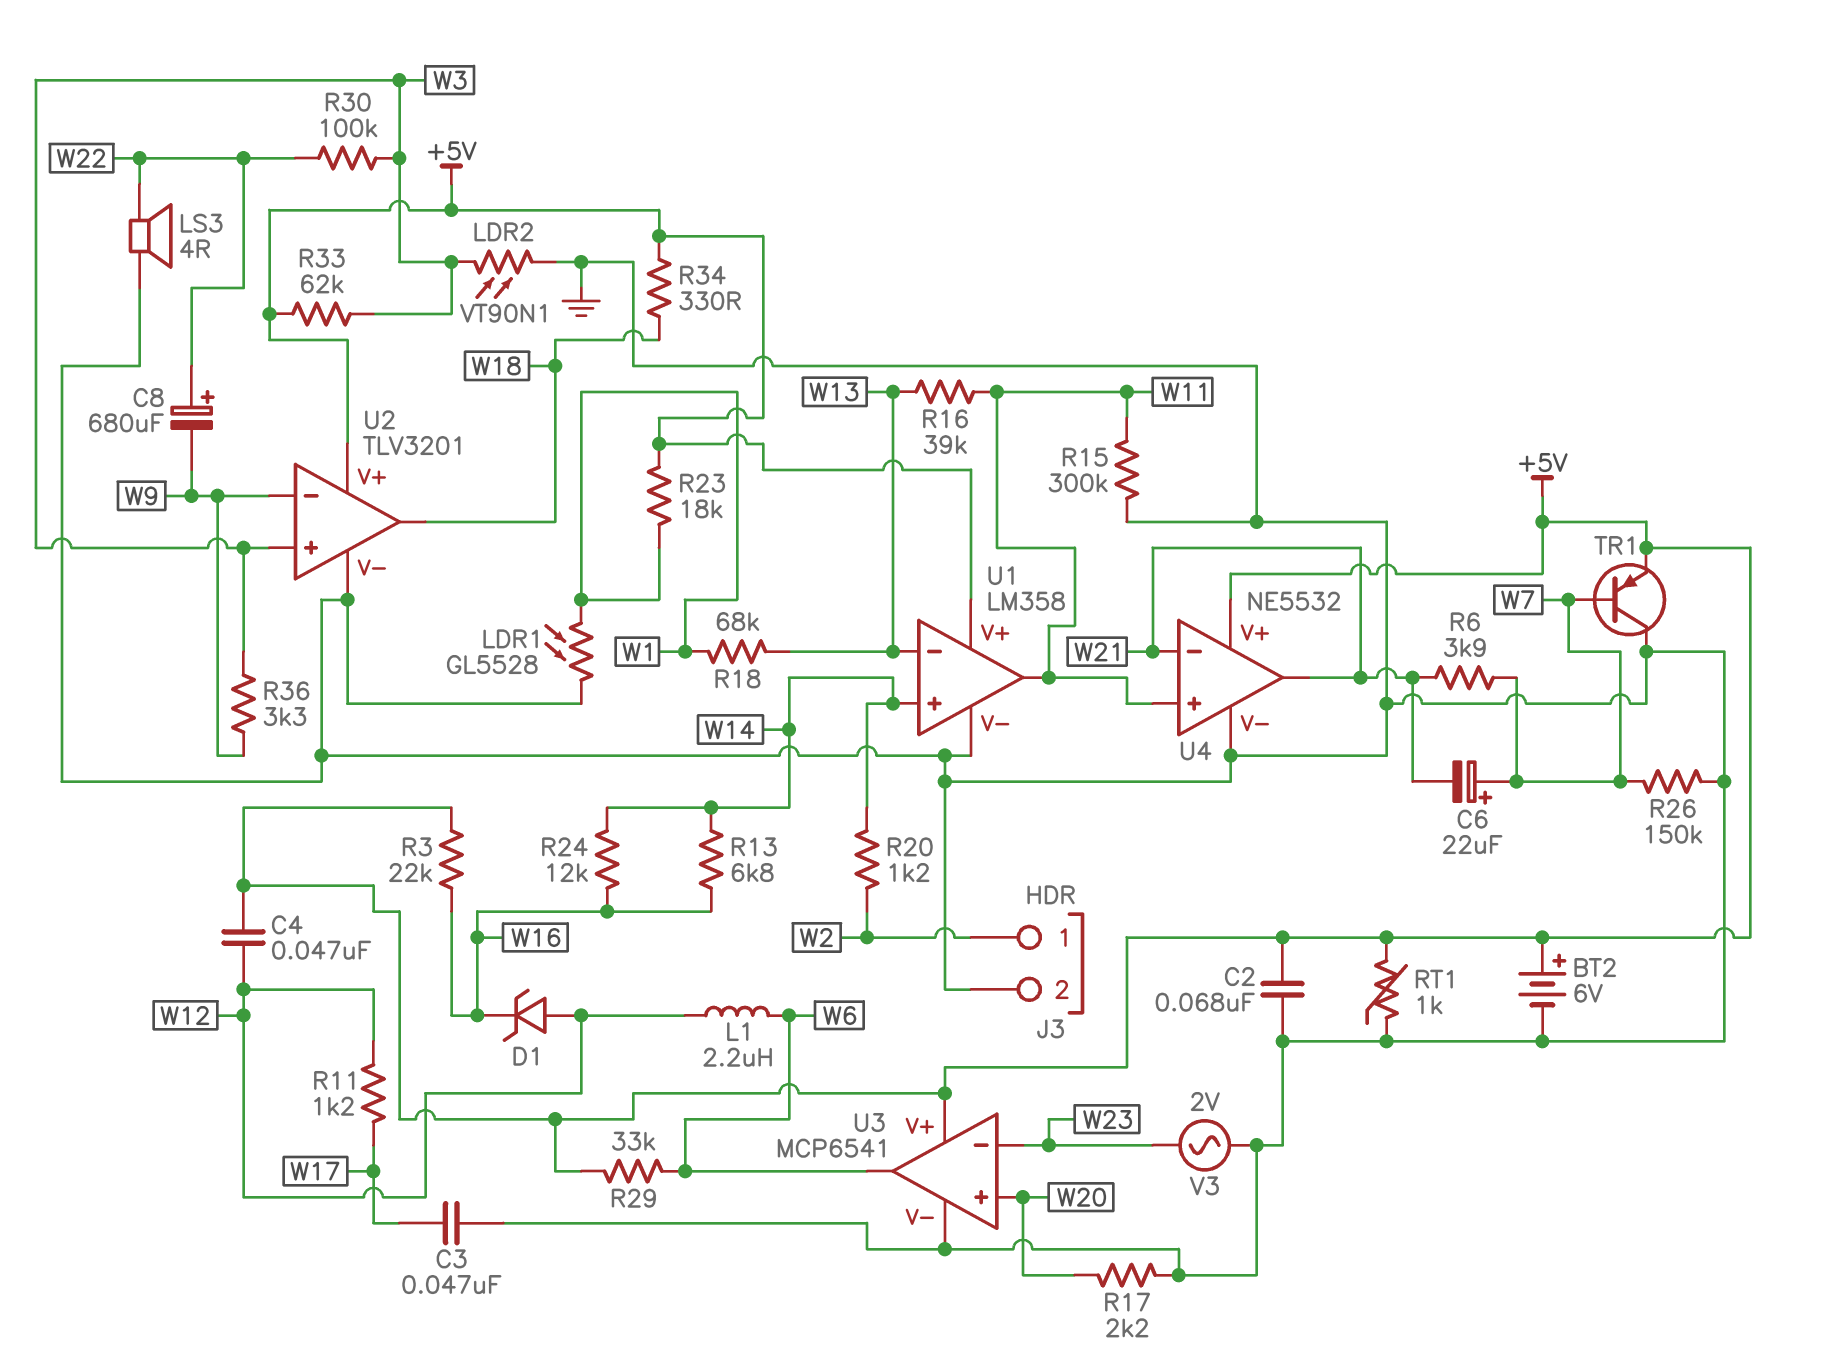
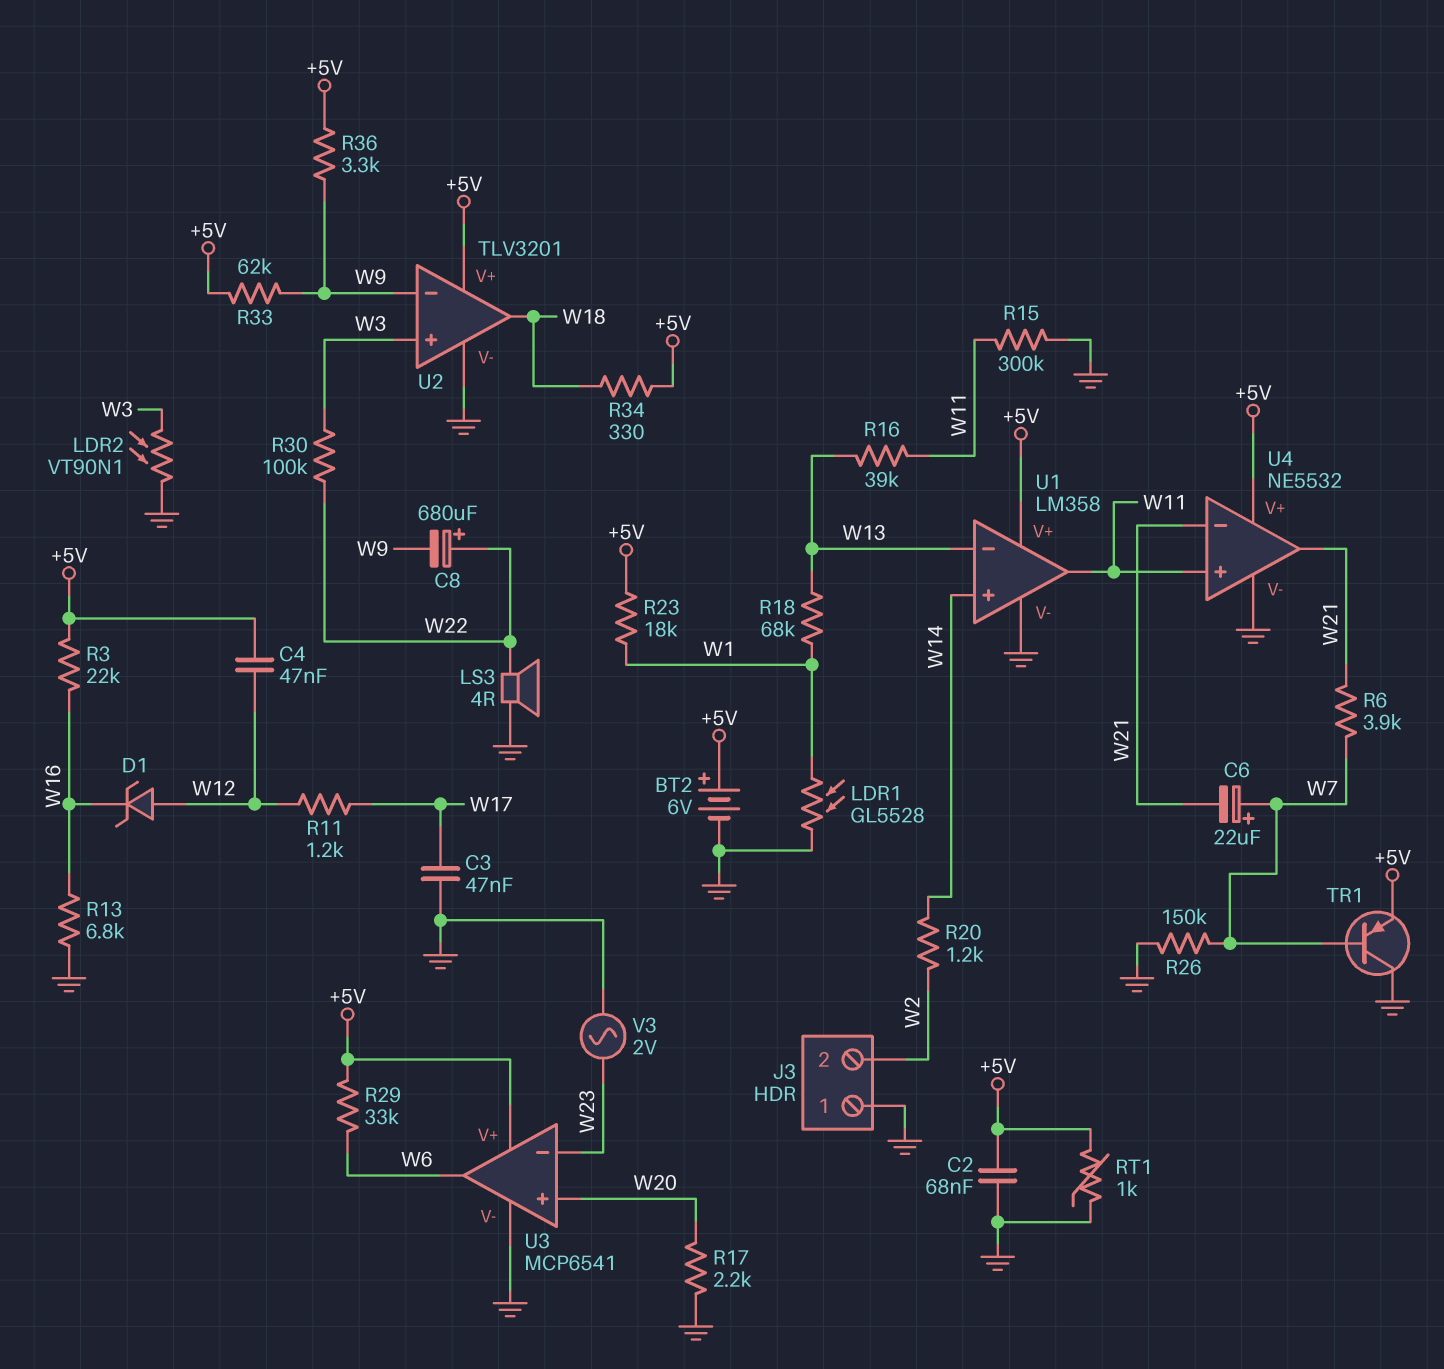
J3 pin 1: W2 -> GND
J3 pin 2: GND -> W2
L1: 2.2uH (W6, W12) -> none
R13: 6.8k (W14, W16) -> 6.8k (GND, W16)
R24: 12k (W14, W16) -> none
R33: 62k (+5V, W3) -> 62k (+5V, W9)
R36: 3.3k (W3, W9) -> 3.3k (+5V, W9)

